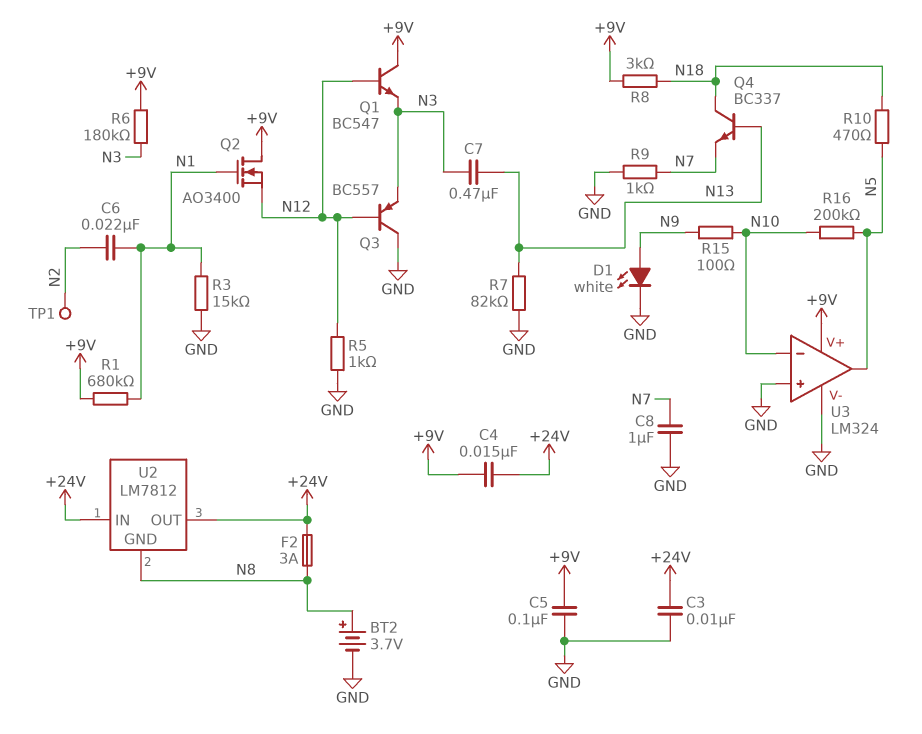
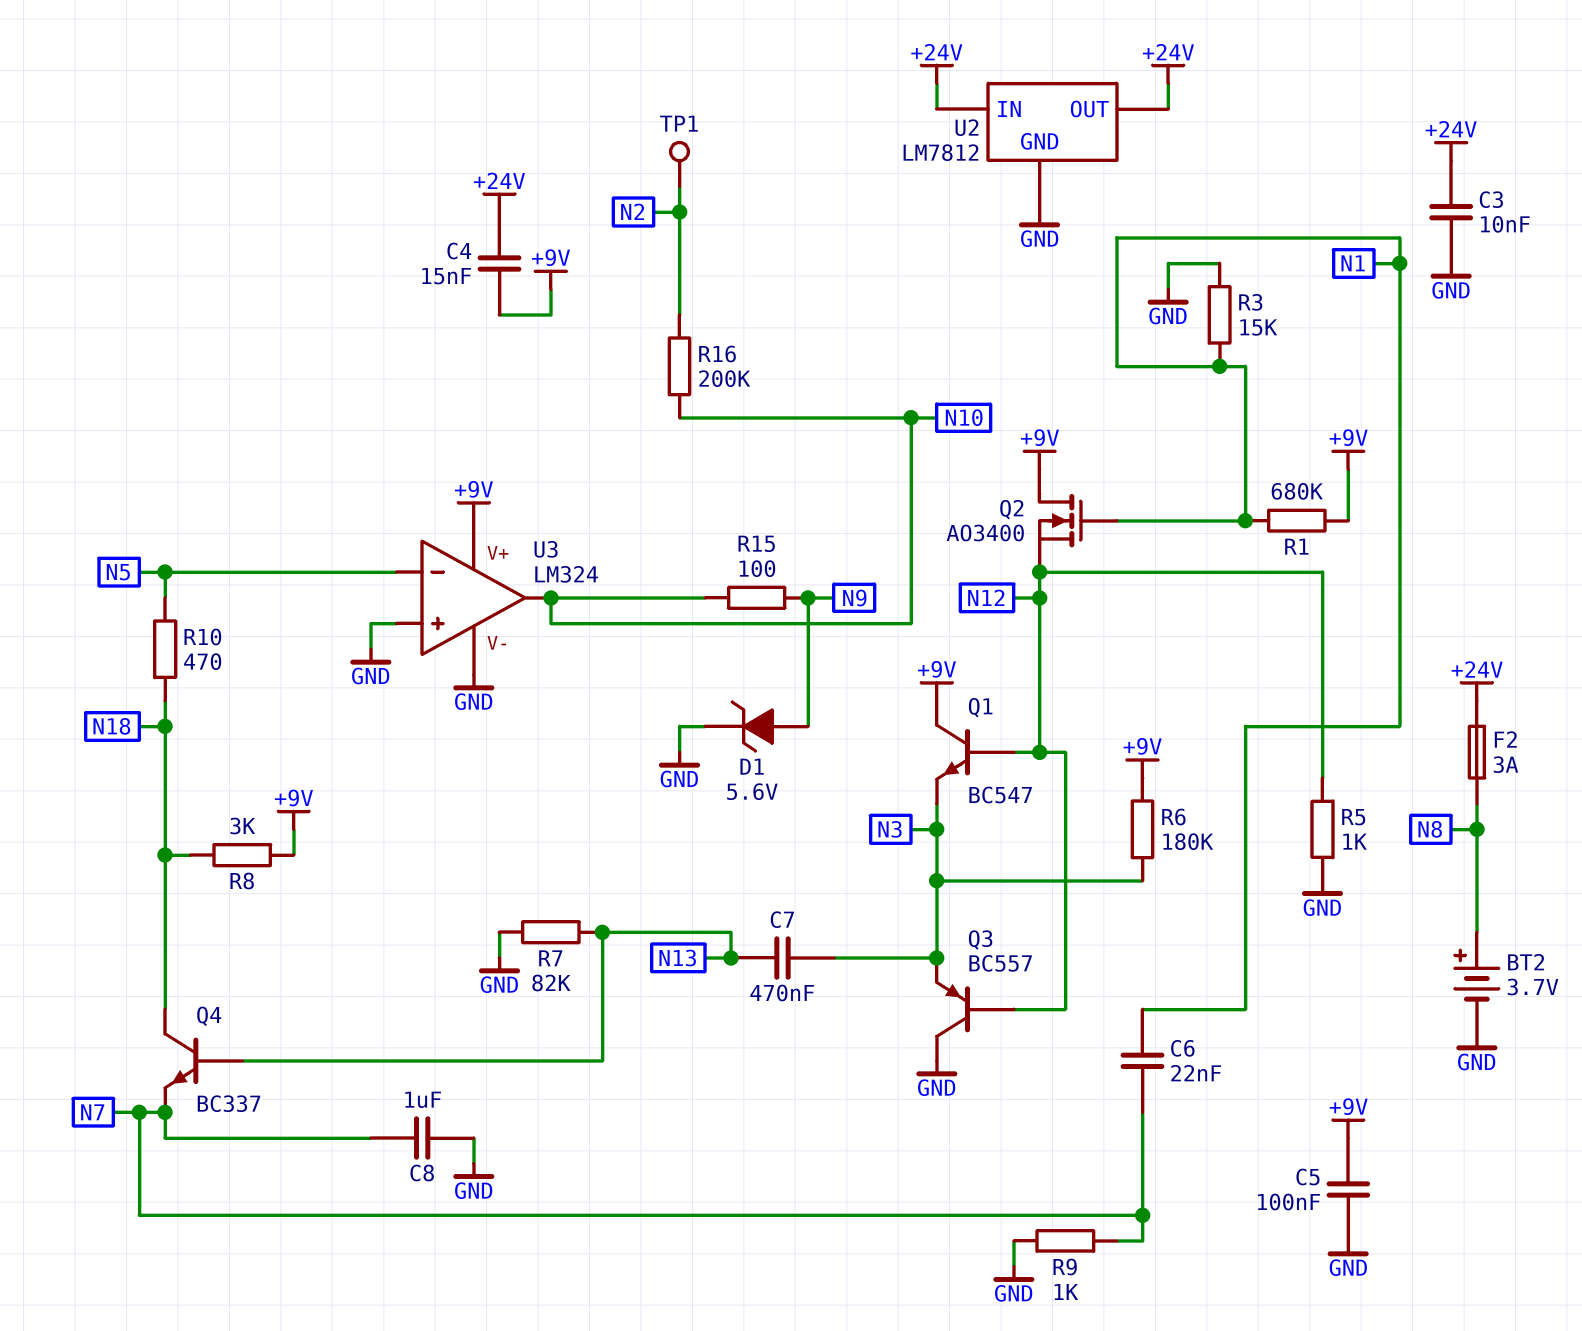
C6: 22nF (N1, N2) -> 22nF (N1, N7)
D1: LED white (A N9, K GND) -> zener 5.6V (A N9, K GND)
R16: 200k (N5, N10) -> 200k (N2, N10)
U2 pin GND: N8 -> GND
U3 pin in-: N10 -> N5
U3 pin out: N5 -> N10

